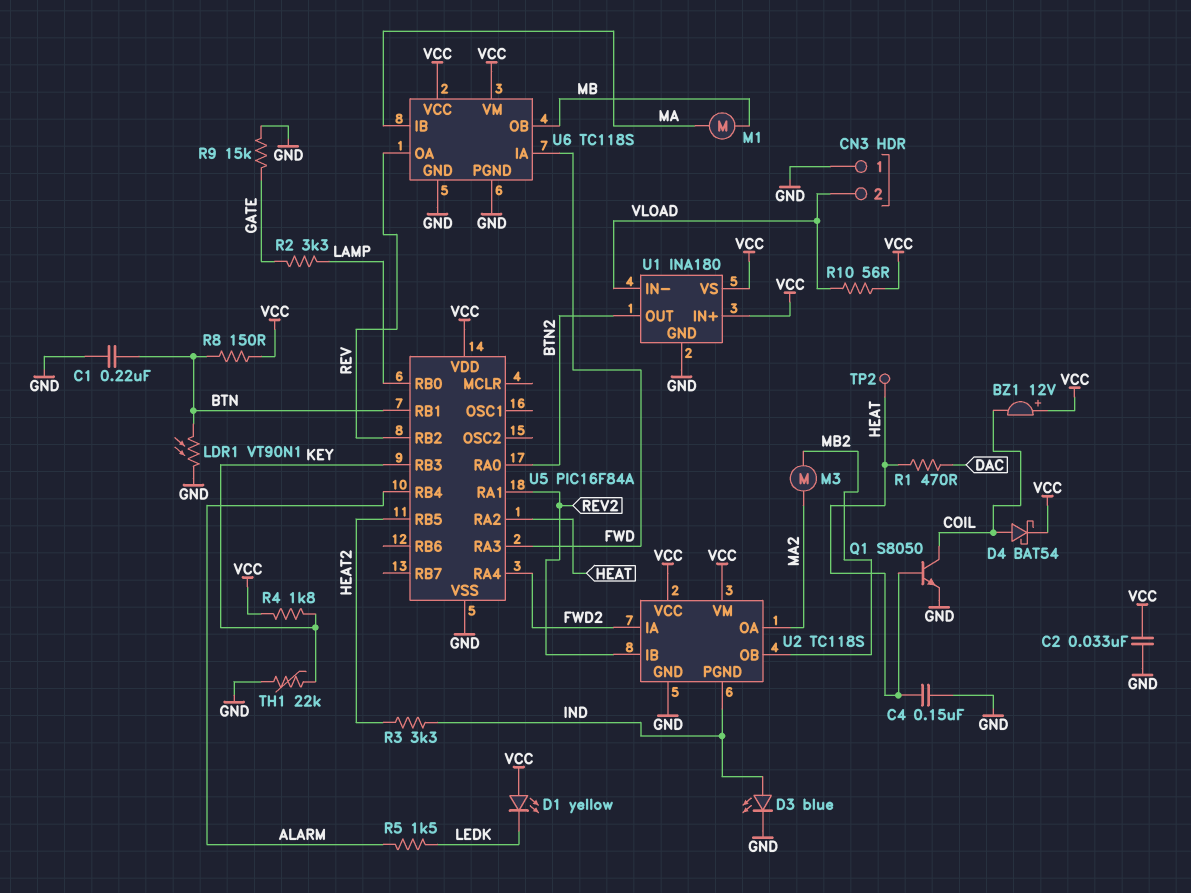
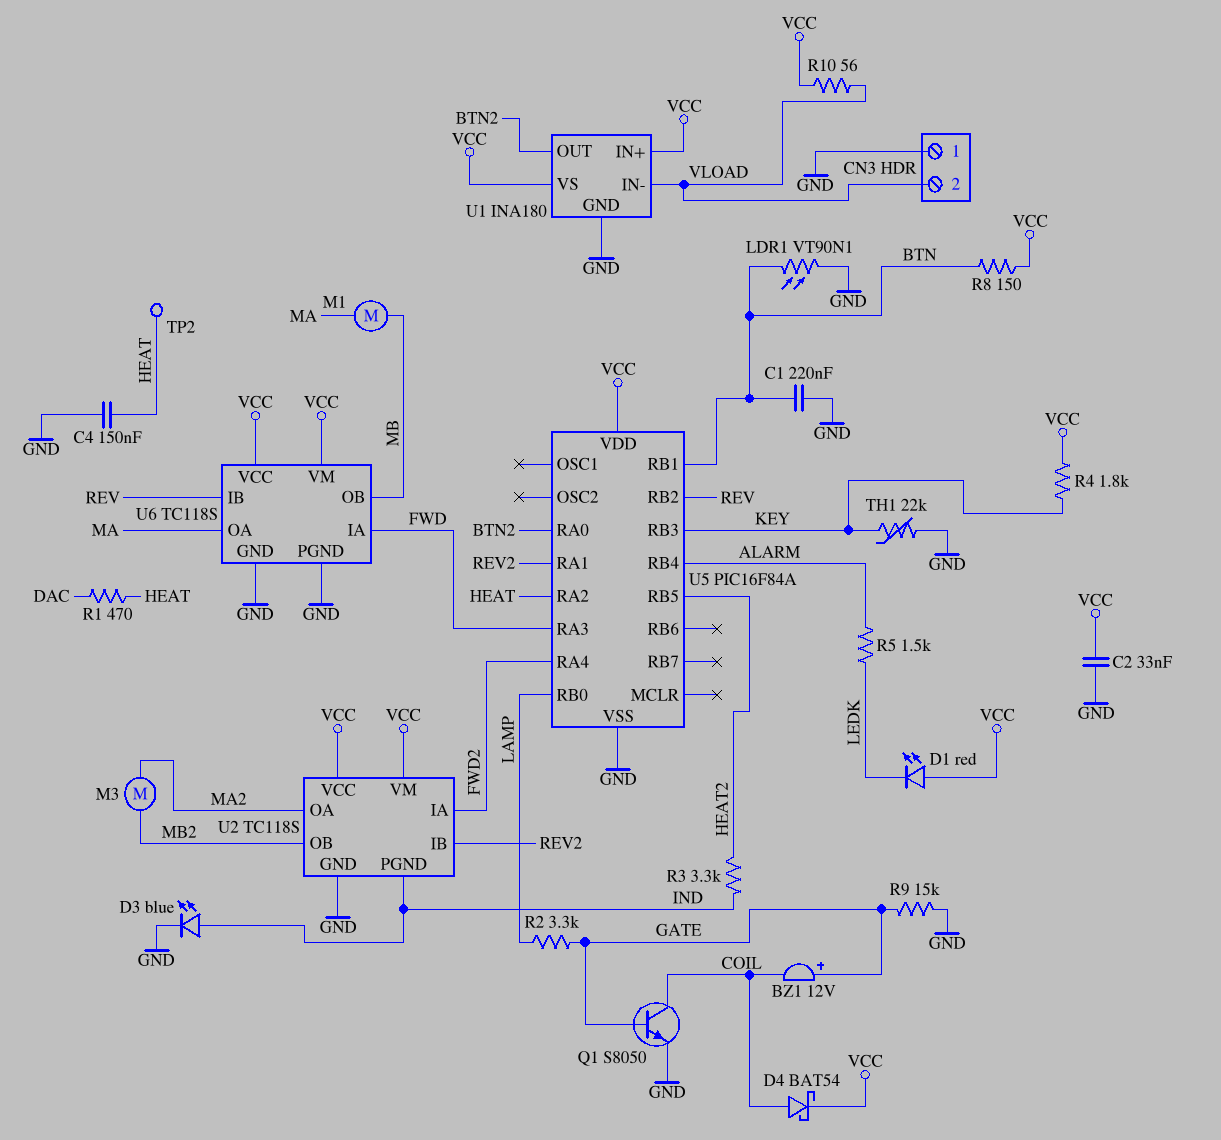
BZ1: buzzer 12V (plus VCC, minus COIL) -> buzzer 12V (plus GATE, minus COIL)
D1: LED yellow (A VCC, K LEDK) -> LED red (A VCC, K LEDK)
Q1: NPN S8050 (B HEAT, C COIL, E GND) -> NPN S8050 (B GATE, C COIL, E GND)
U6 pin IB: MA -> REV
U6 pin OA: REV -> MA

